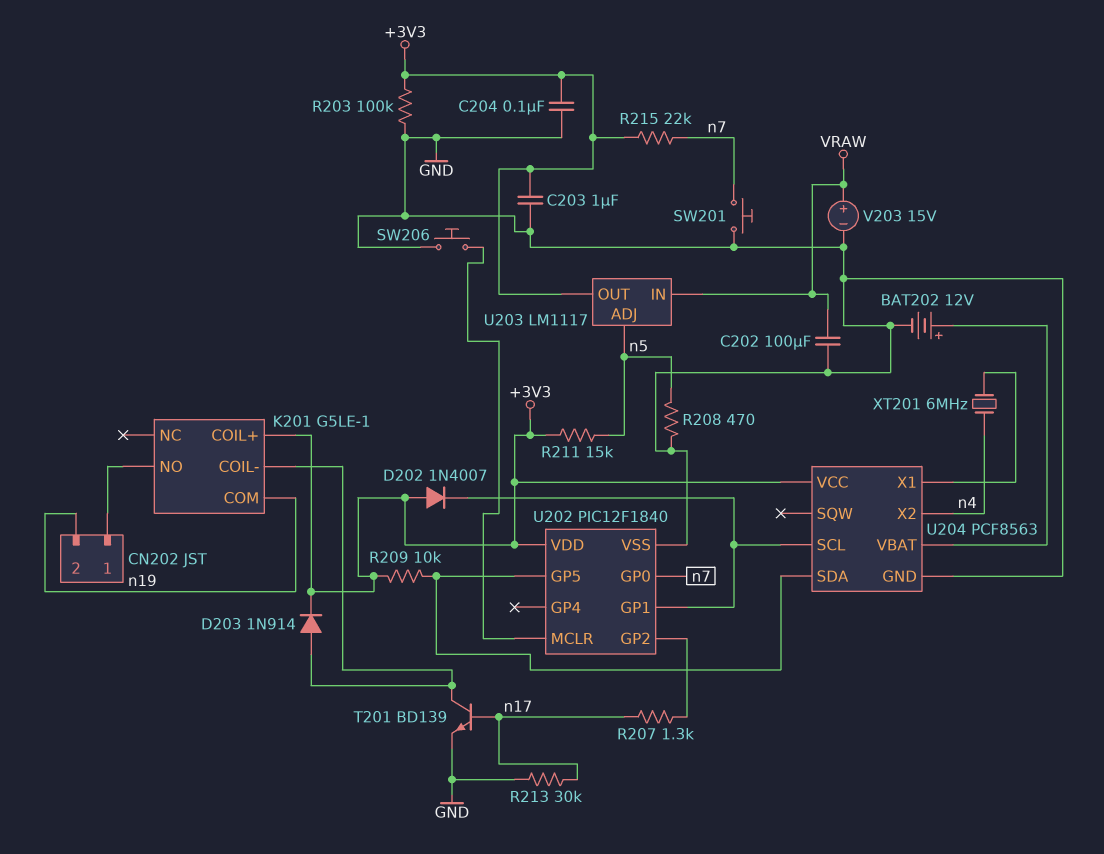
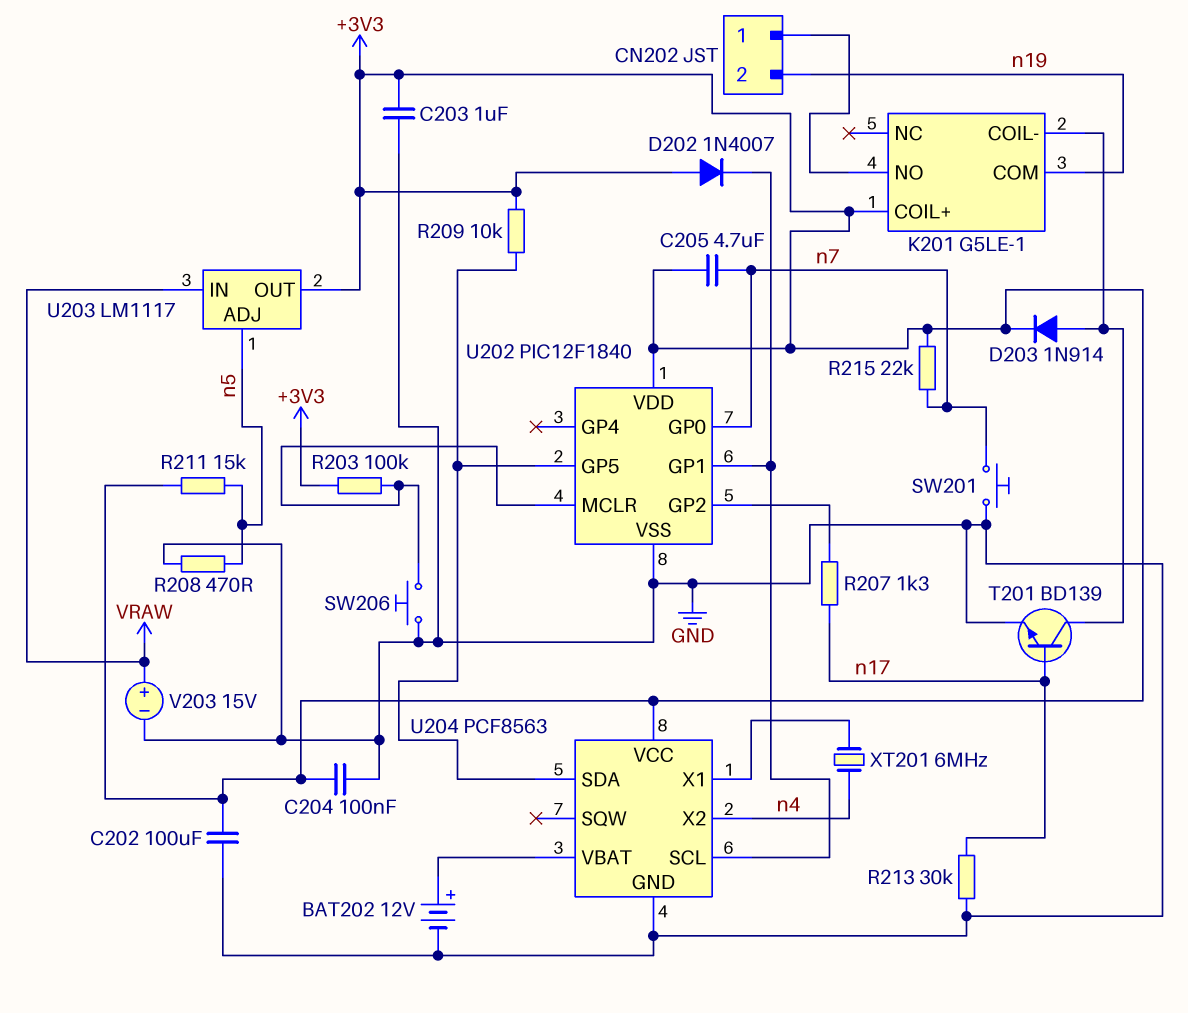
C202: 100uF (GND, VRAW) -> 100uF (+3V3, GND)
C205: none -> 4.7uF (+3V3, n7)
R203: 100k (+3V3, GND) -> 100k (+3V3, U202/MCLR)

